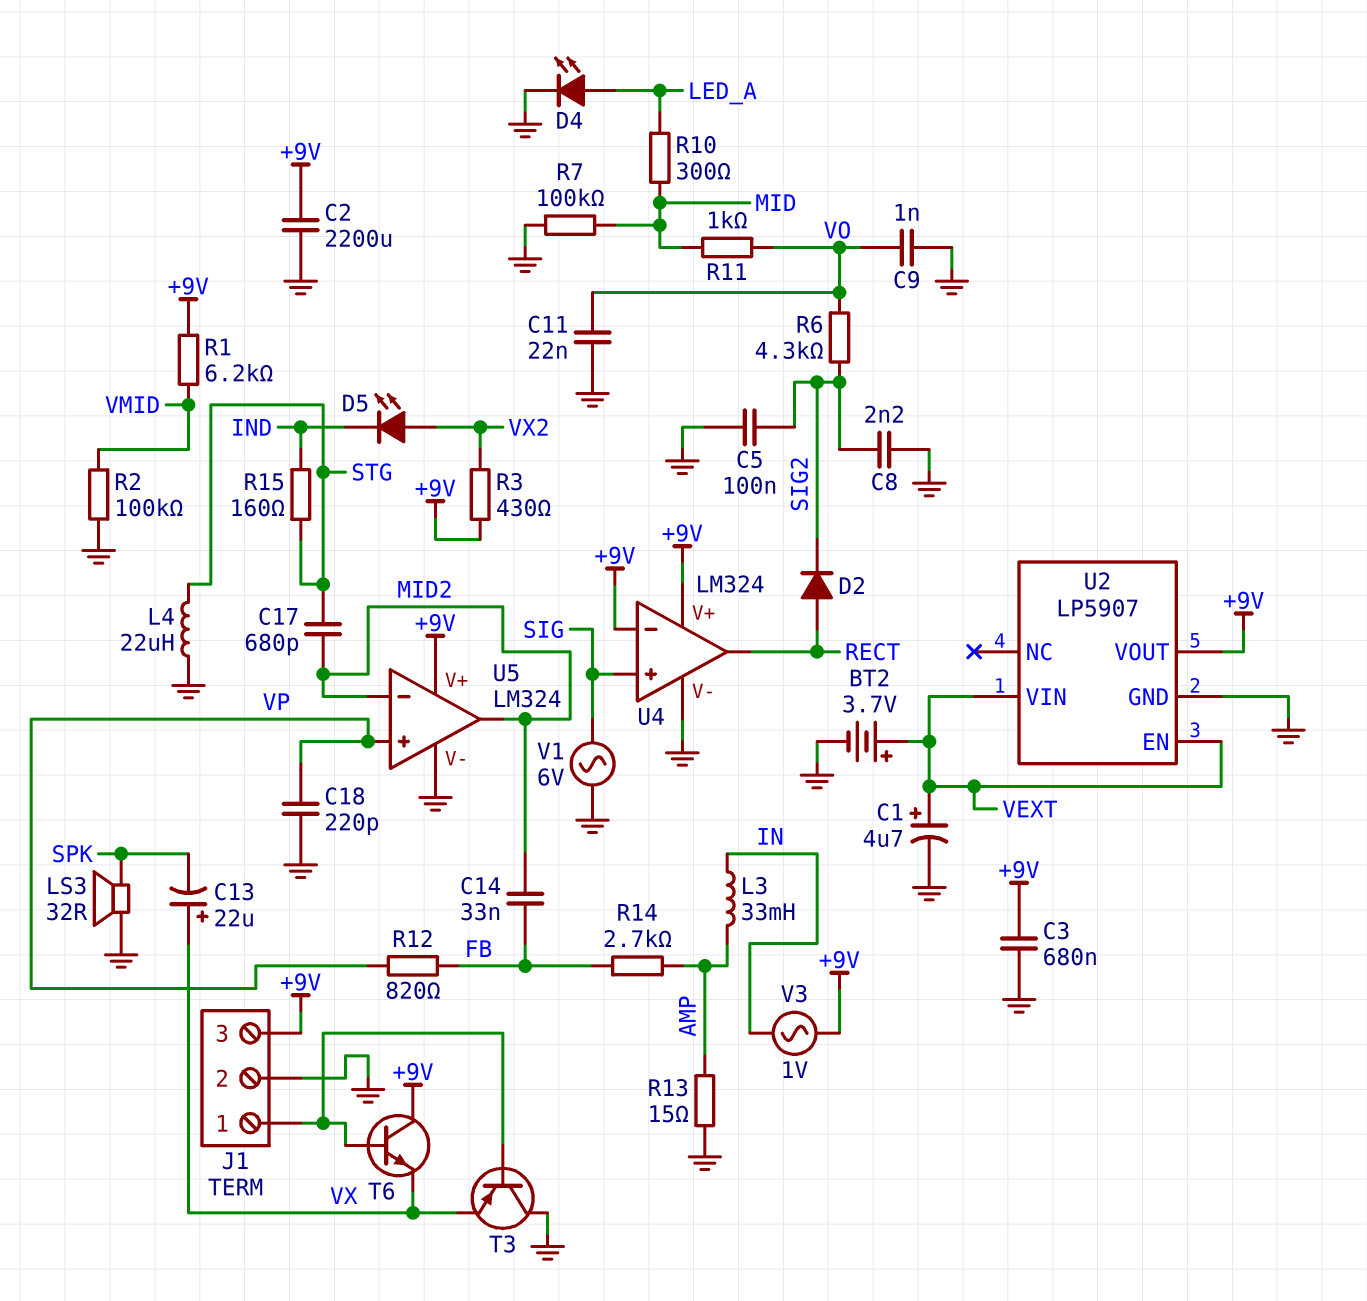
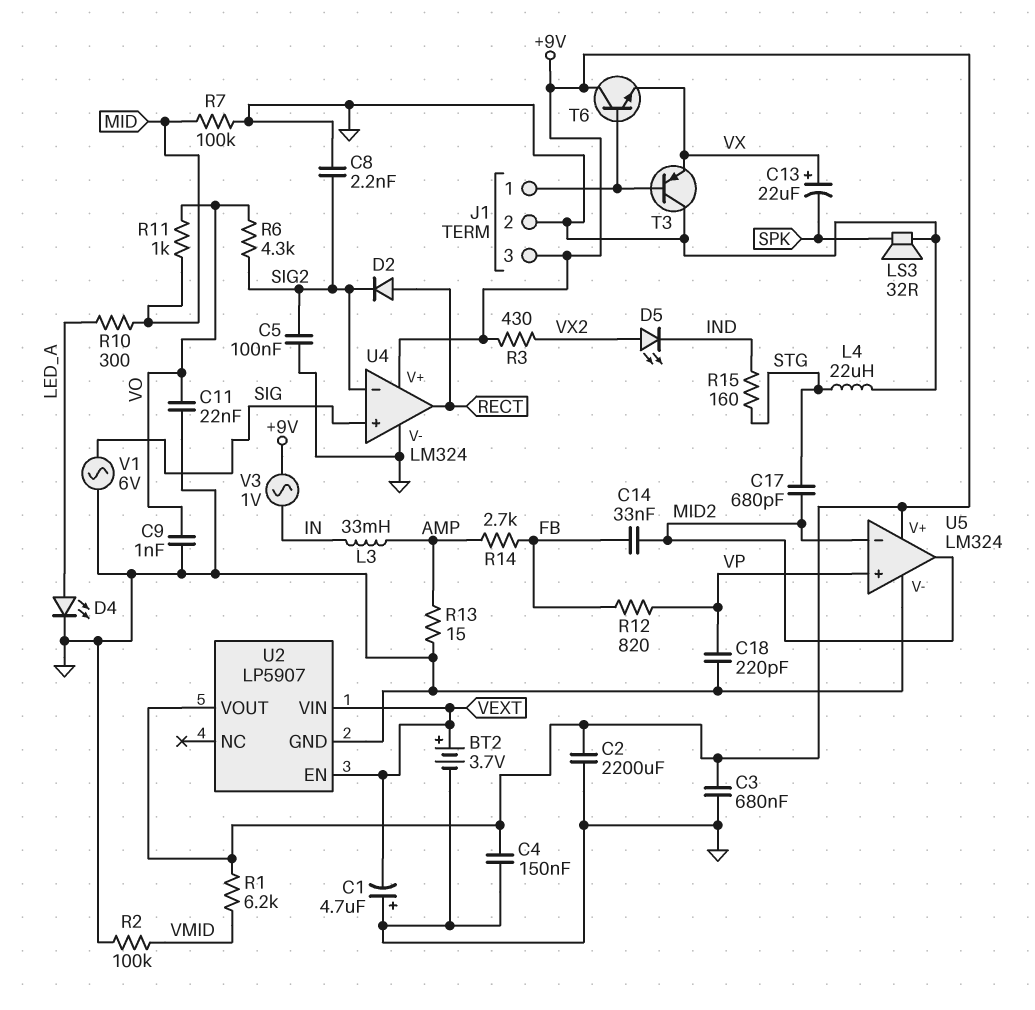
C1: 4.7uF (plus VEXT, minus GND) -> 4.7uF (plus GND, minus VEXT)
C4: none -> 150nF (+9V, GND)
U4 pin in-: +9V -> SIG2

